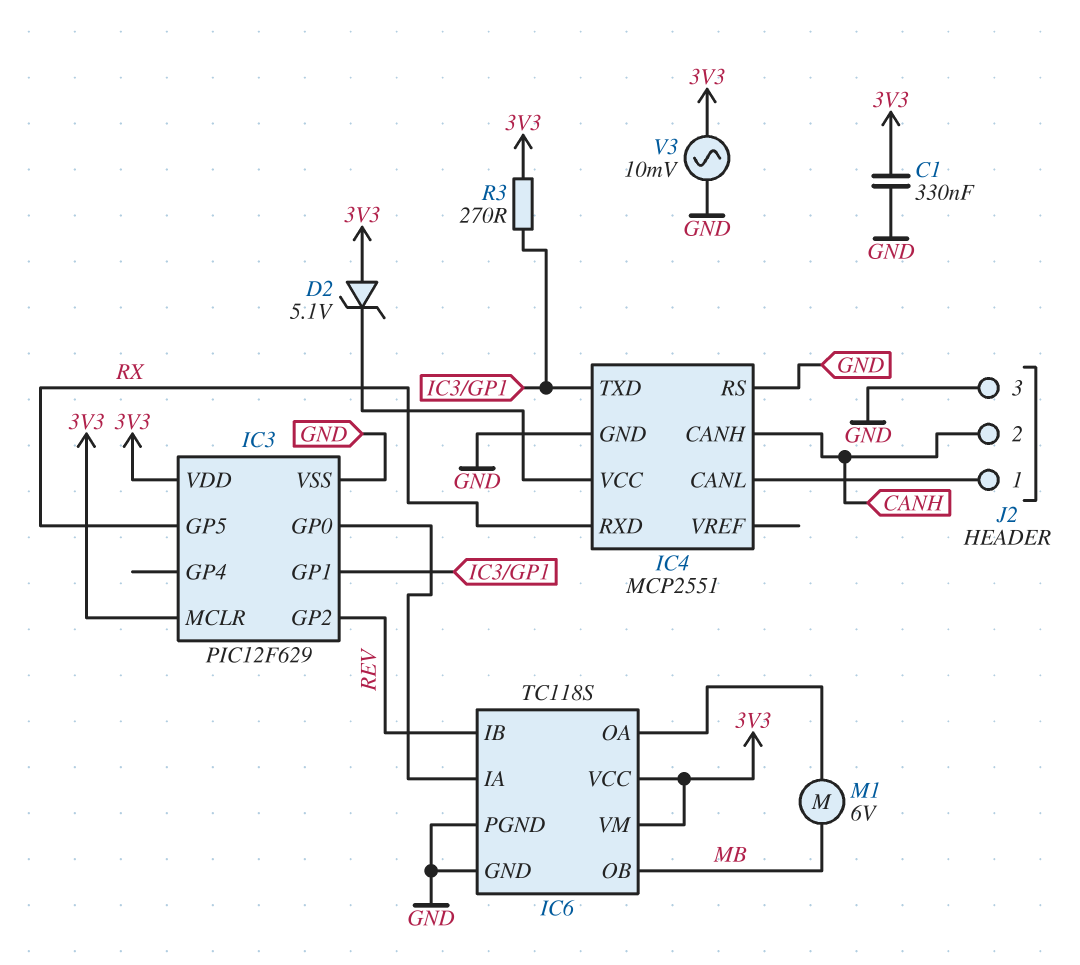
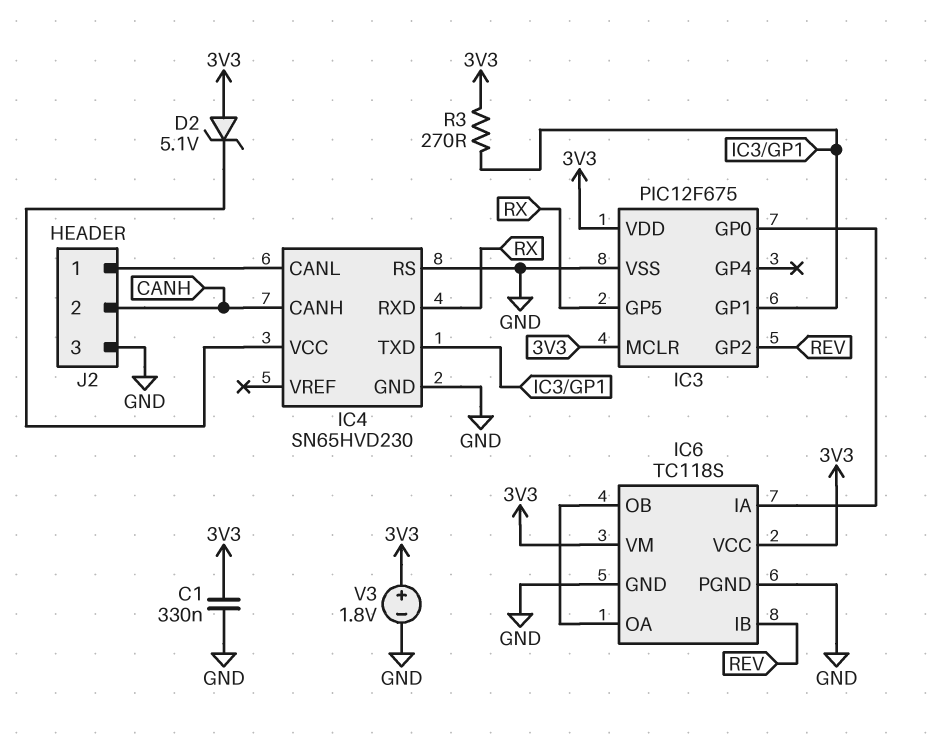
IC3: PIC12F629 -> PIC12F675
IC4: MCP2551 -> SN65HVD230
IC6 pin OB: MB -> IC6/OA
M1: motor 6V (IC6/OA, MB) -> none
V3: AC 10mV (3V3, GND) -> 1.8V (plus 3V3, minus GND)

